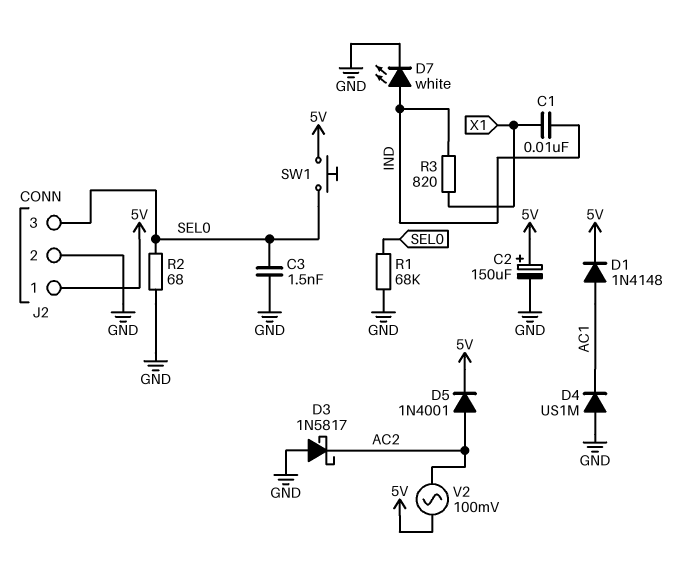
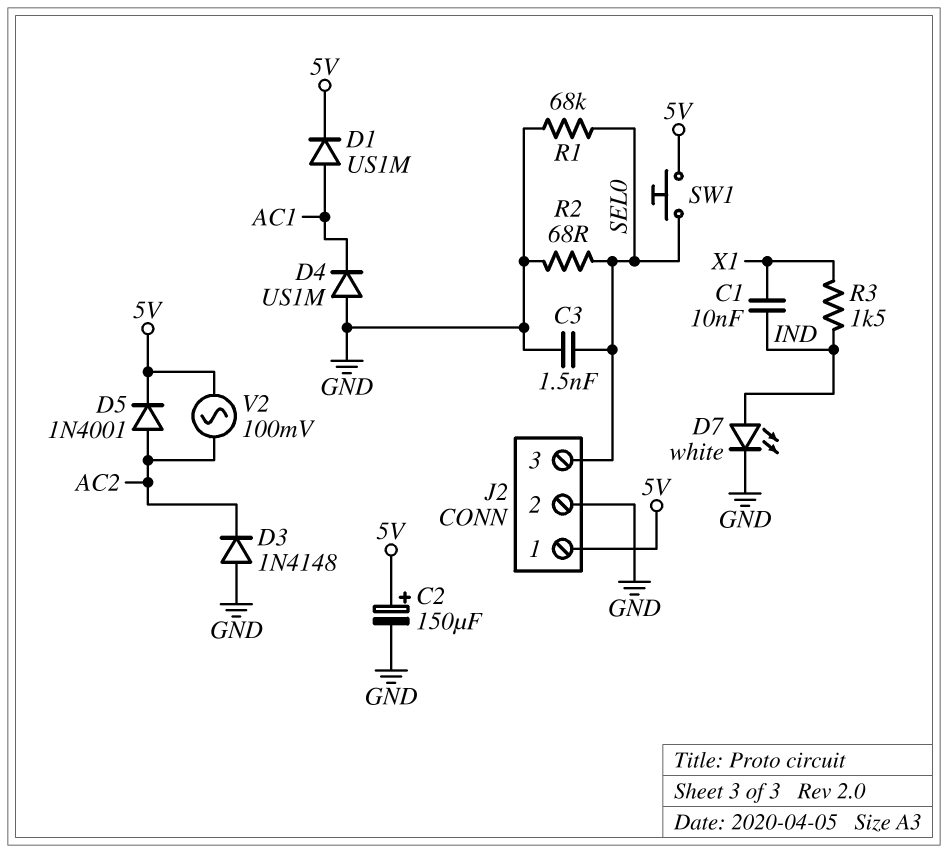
D1: diode 1N4148 (A AC1, K 5V) -> diode US1M (A AC1, K 5V)
D3: schottky 1N5817 (A GND, K AC2) -> diode 1N4148 (A GND, K AC2)
R3: 820 (IND, X1) -> 1.5k (IND, X1)

